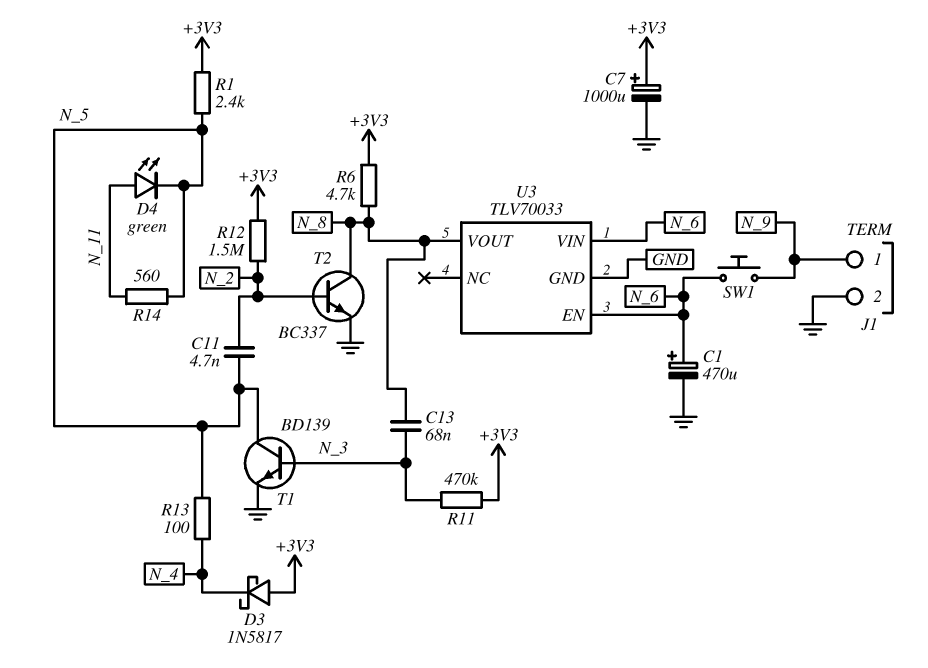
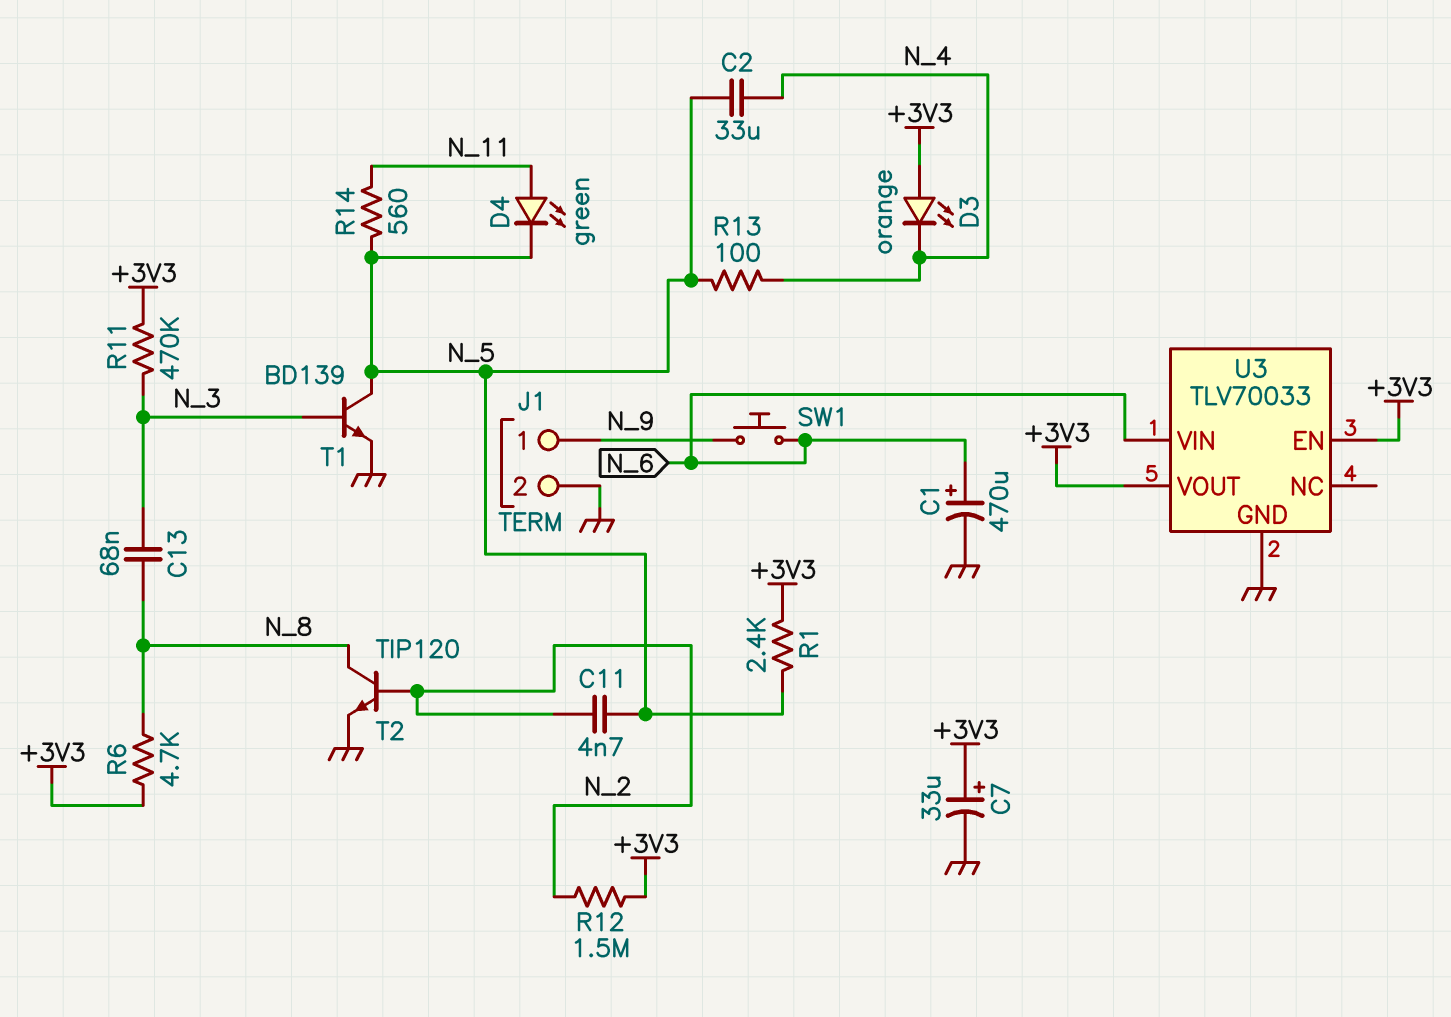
C2: none -> 33uF (N_4, N_5)
C7: 1000uF (plus +3V3, minus GND) -> 33uF (plus +3V3, minus GND)
D3: schottky 1N5817 (A +3V3, K N_4) -> LED orange (A +3V3, K N_4)
T2: NPN BC337 (B N_2, C N_8, E GND) -> NPN TIP120 (B N_2, C N_8, E GND)
U3 pin EN: N_6 -> +3V3
U3 pin VOUT: N_8 -> +3V3

